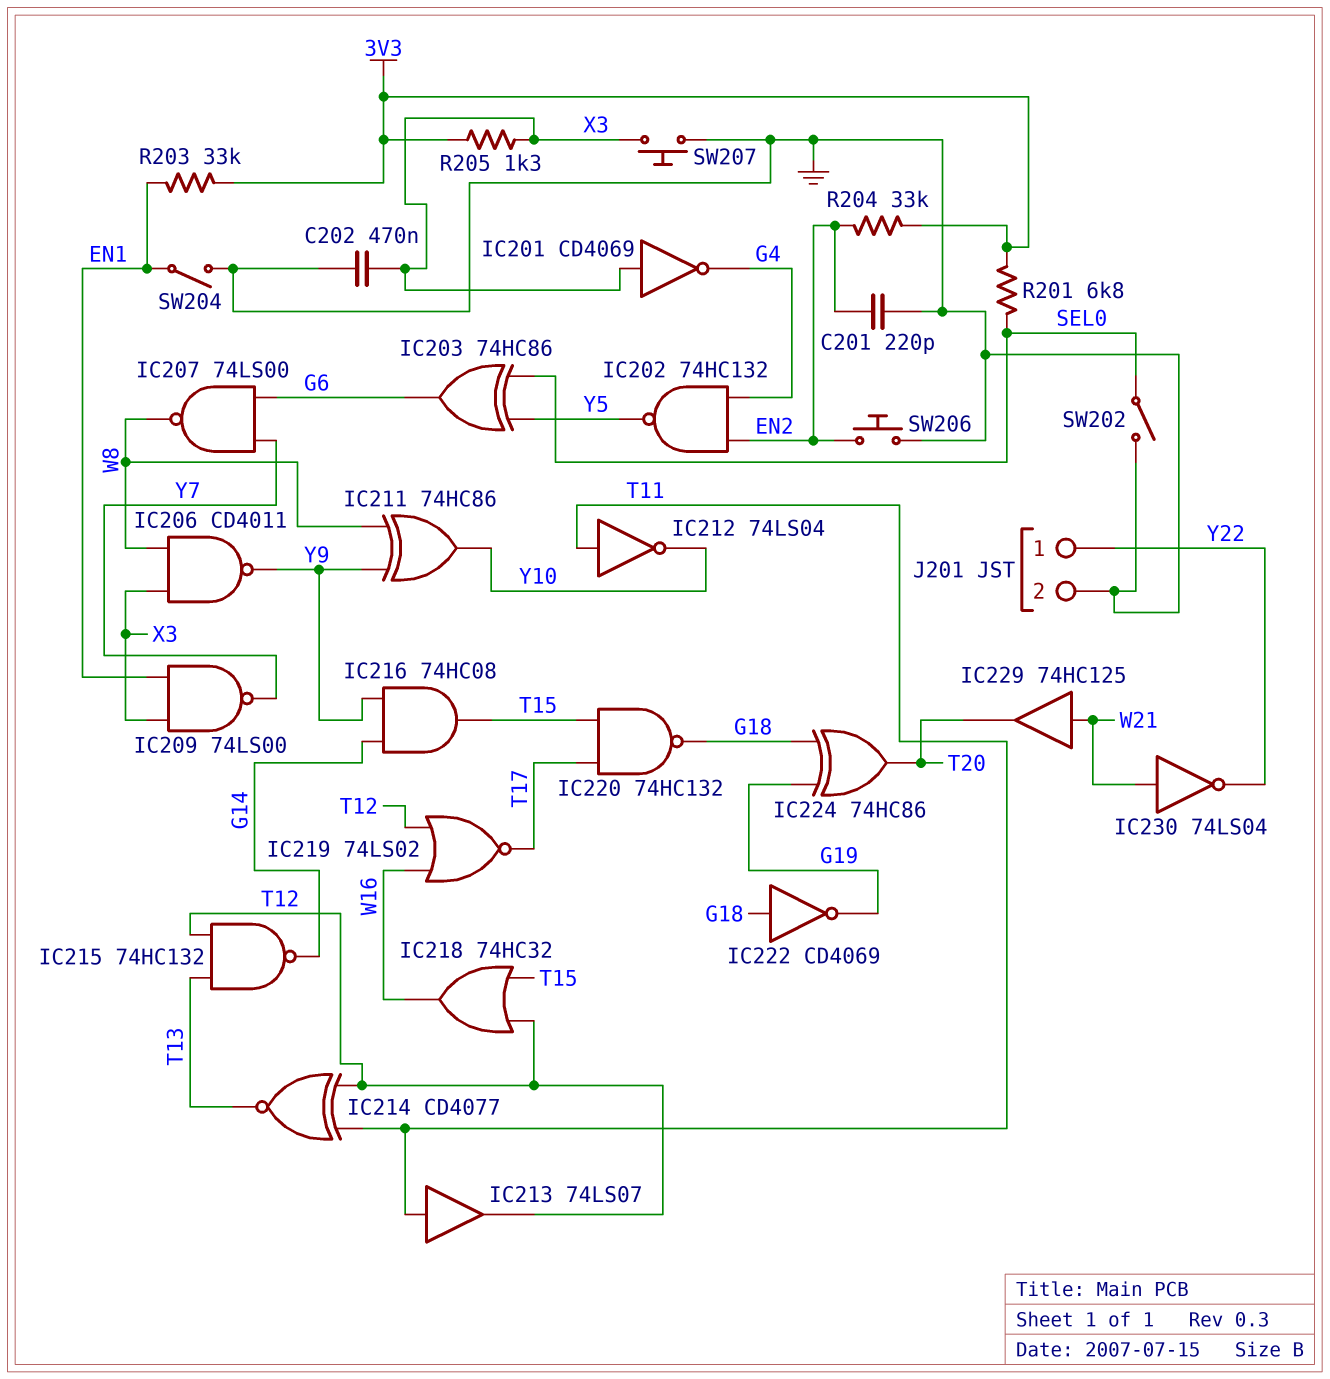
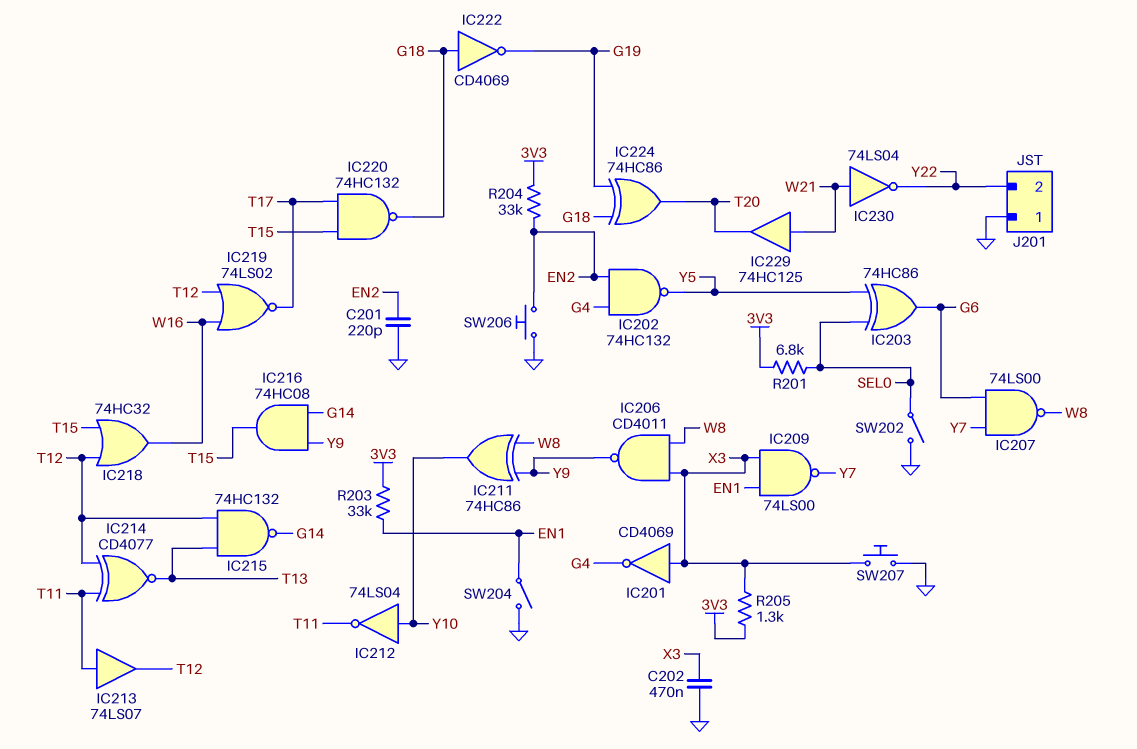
IC212: NOT 74LS04 (in T11, out Y10) -> NOT 74LS04 (in Y10, out T11)
J201 pin 1: Y22 -> GND
J201 pin 2: GND -> Y22

